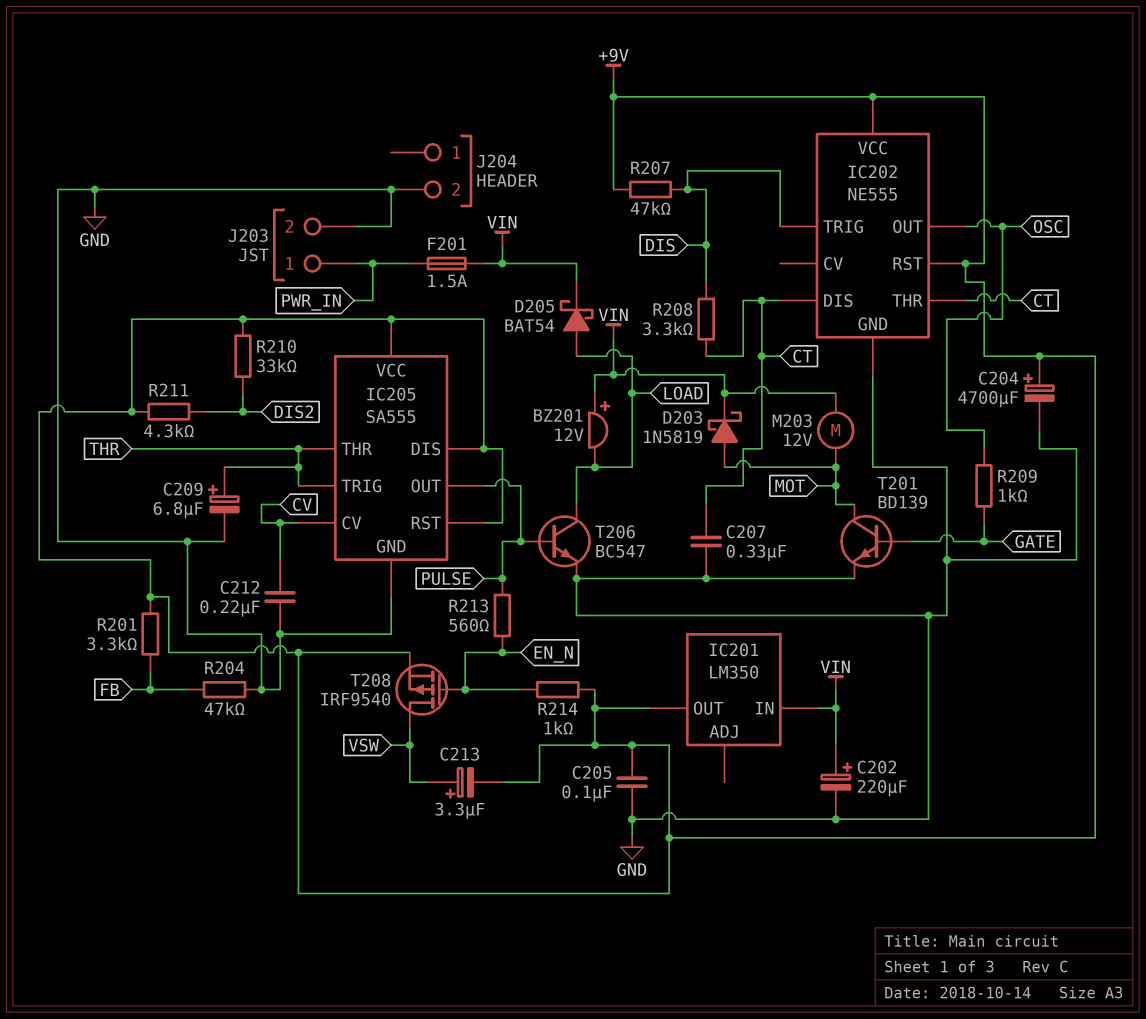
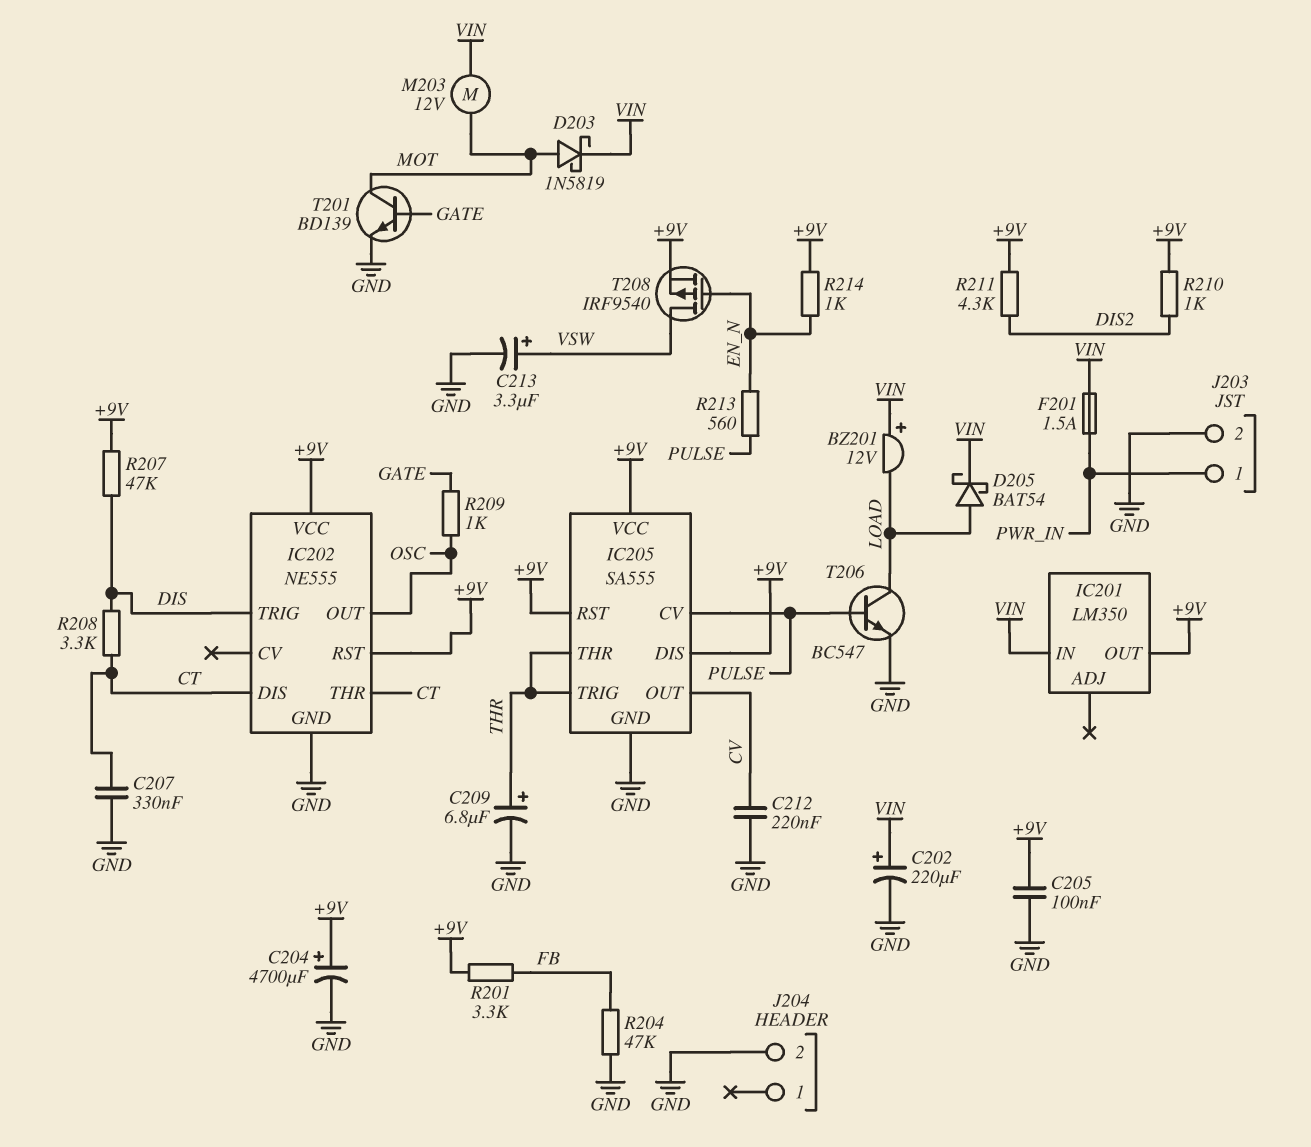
C213: 3.3uF (plus VSW, minus +9V) -> 3.3uF (plus VSW, minus GND)
IC205 pin CV: CV -> PULSE
IC205 pin OUT: PULSE -> CV
R210: 33k (+9V, DIS2) -> 1k (+9V, DIS2)

